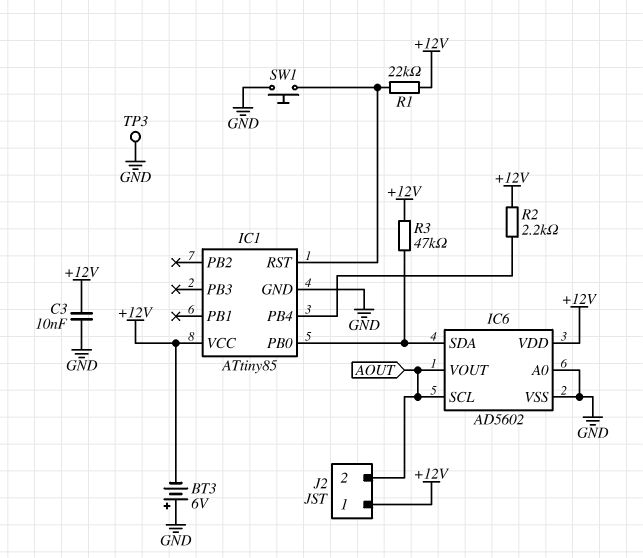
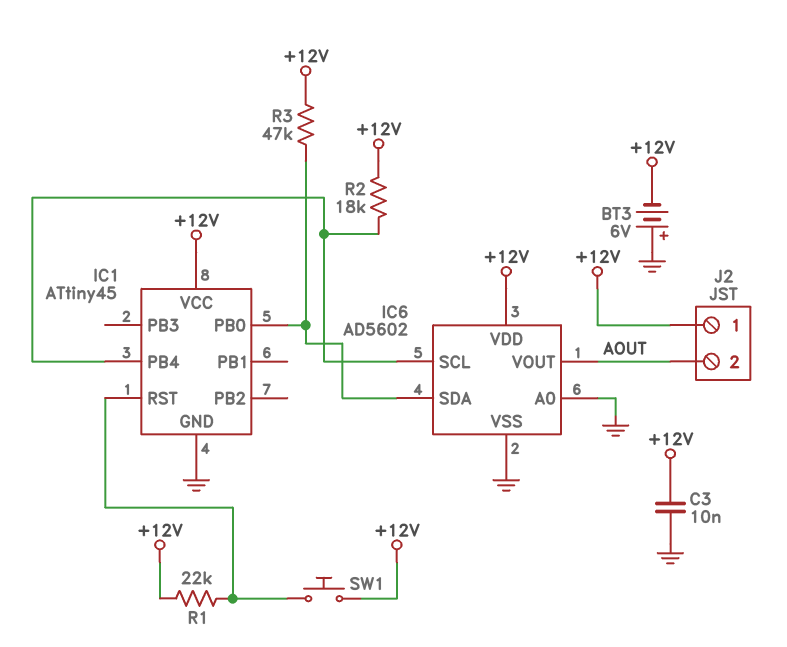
IC1: ATtiny85 -> ATtiny45
IC6 pin SCL: AOUT -> IC1/PB4
R2: 2.2k (+12V, IC1/PB4) -> 18k (+12V, IC1/PB4)
SW1: button (GND, IC1/RST) -> button (+12V, IC1/RST)
TP3: test point (GND) -> none

